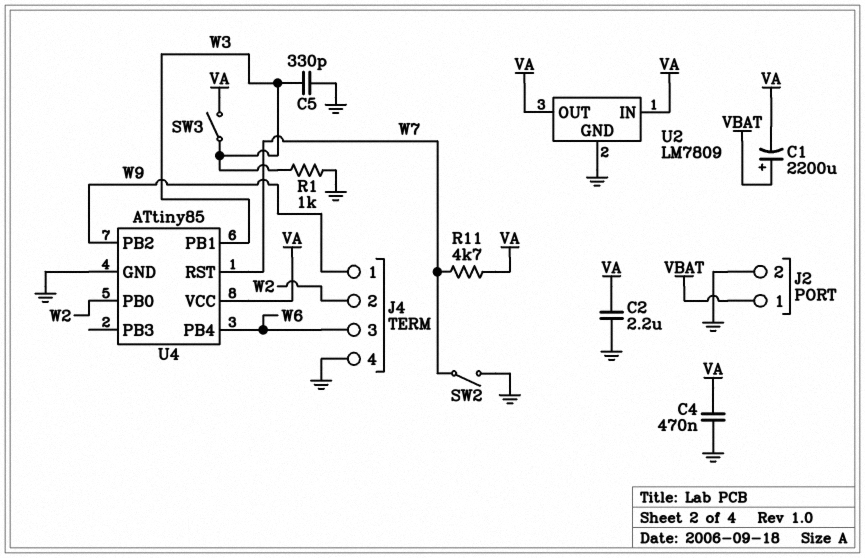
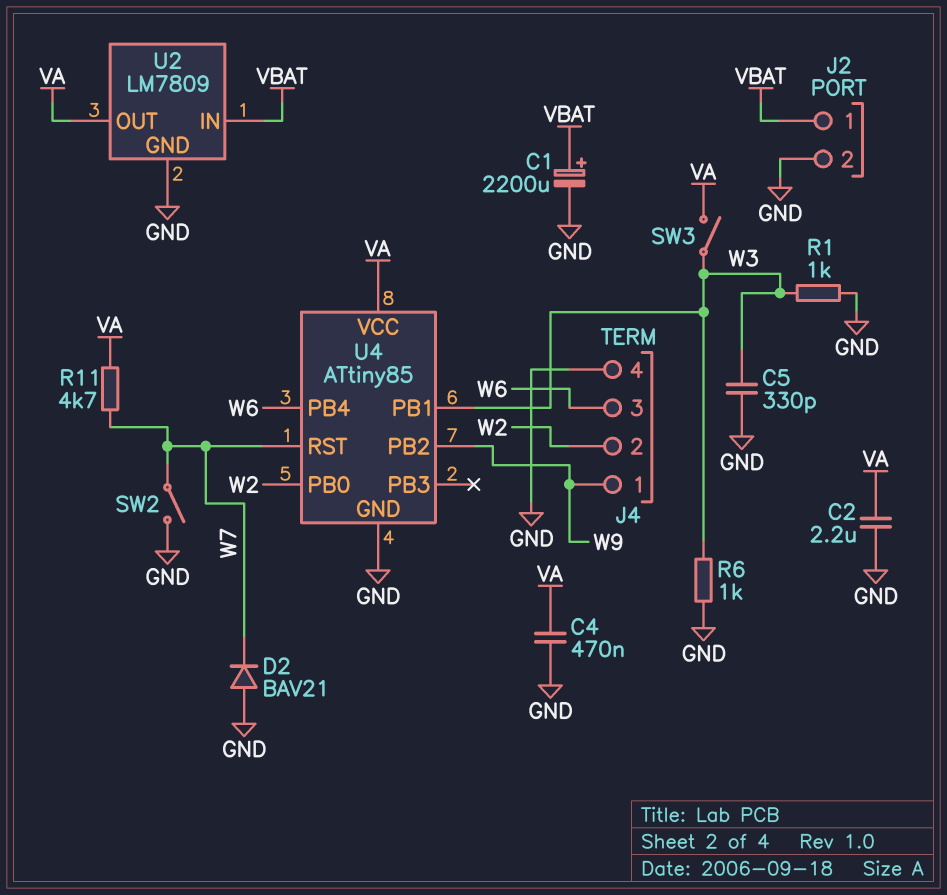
C1: 2200uF (plus VBAT, minus VA) -> 2200uF (plus VBAT, minus GND)
D2: none -> diode BAV21 (A GND, K W7)
R6: none -> 1k (GND, W3)
U2 pin IN: VA -> VBAT

